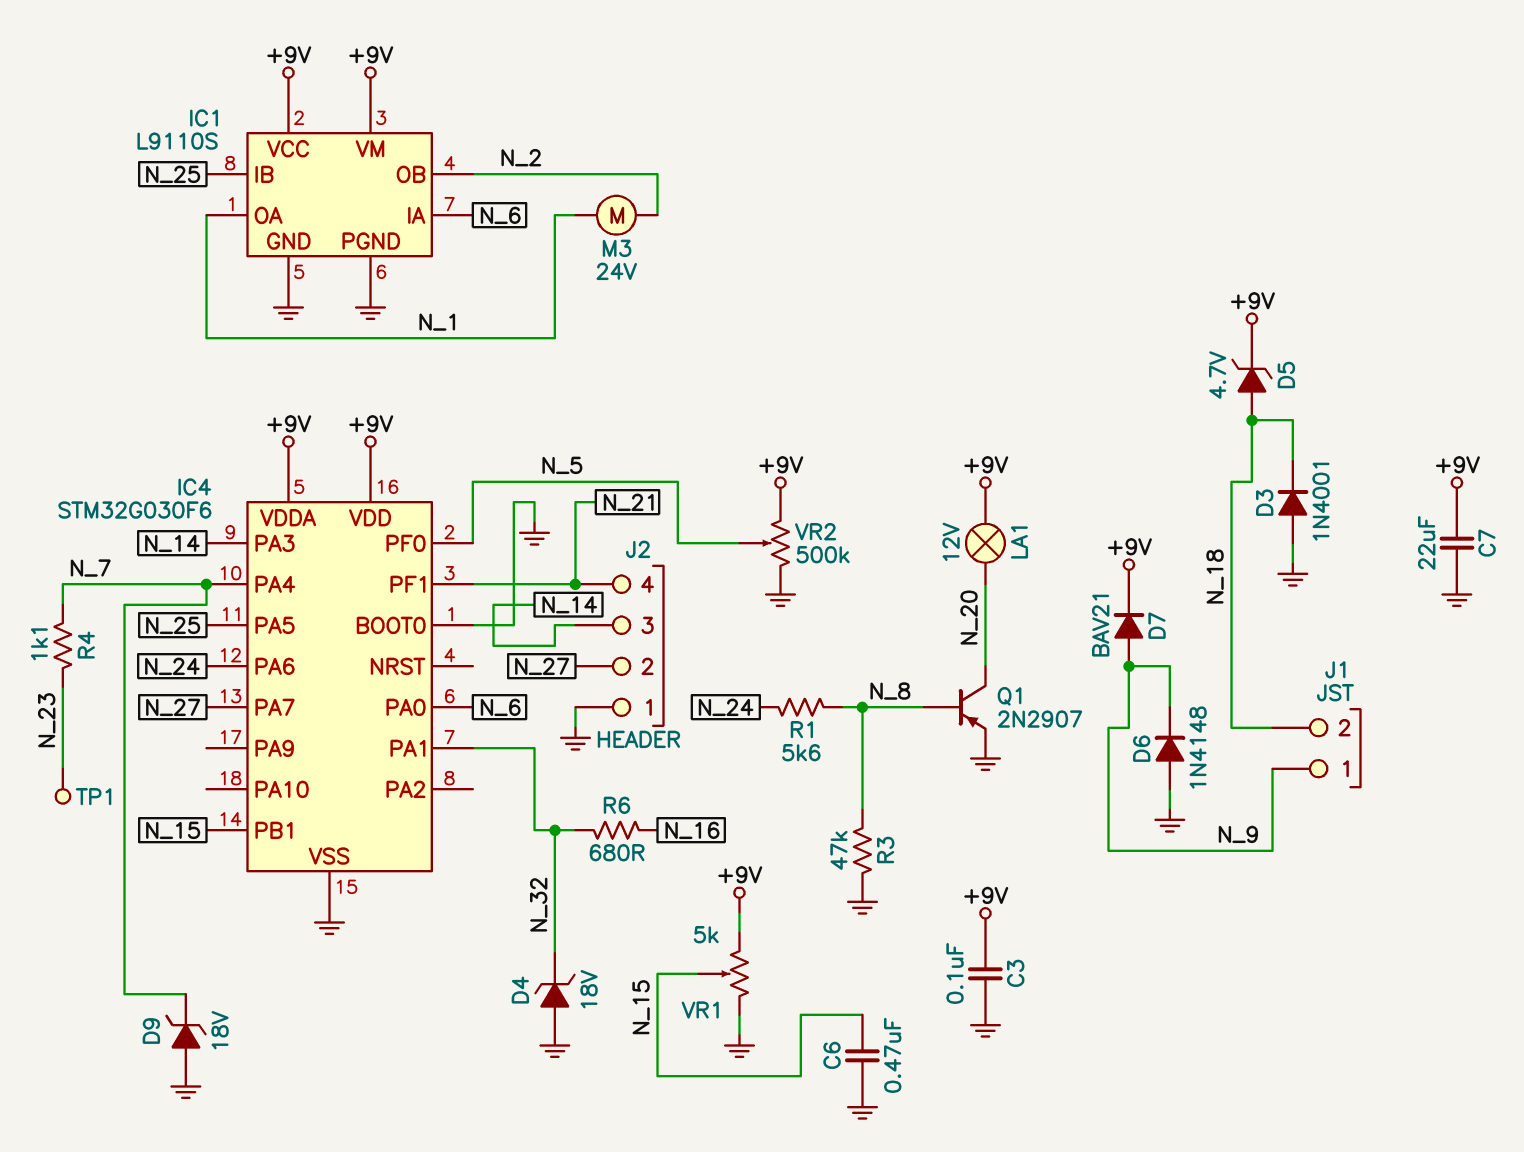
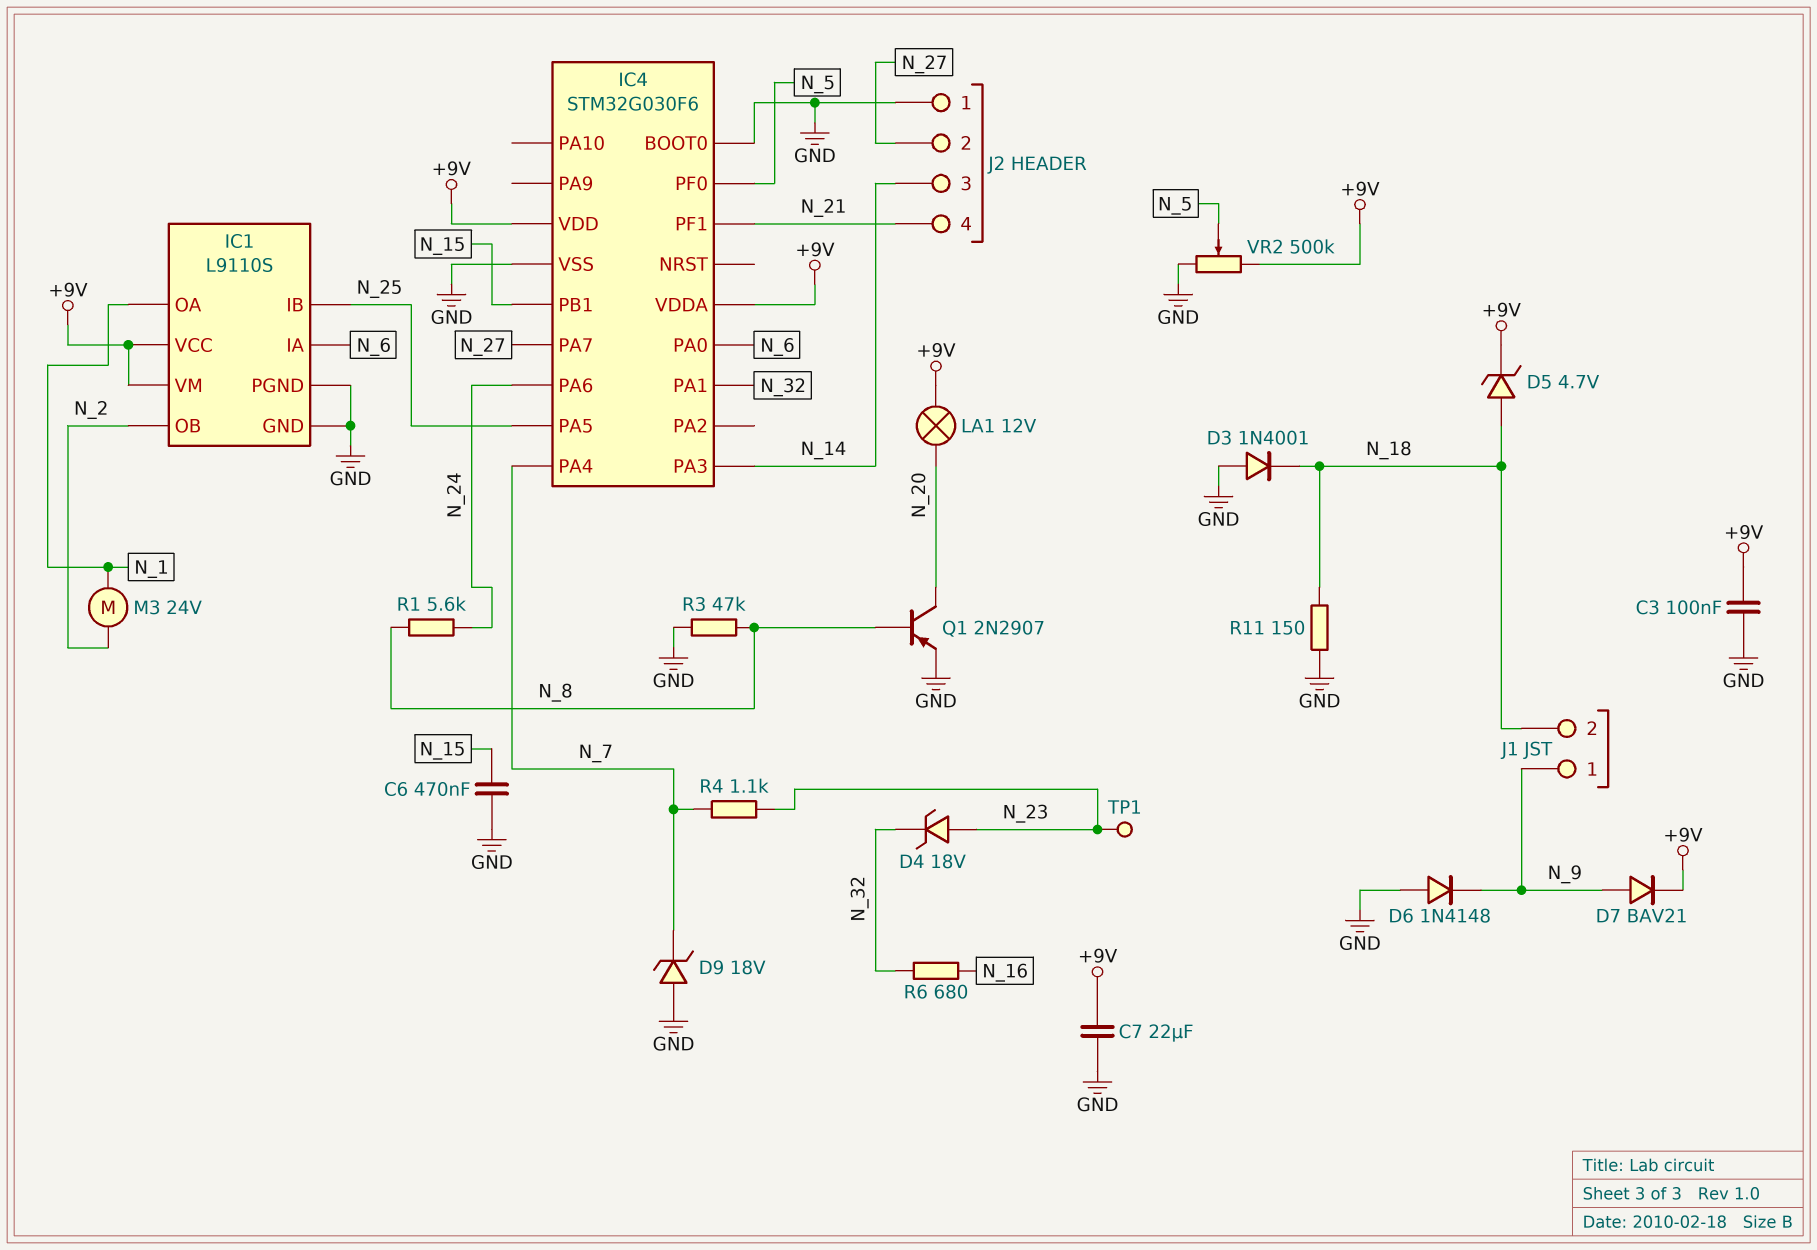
D4: zener 18V (A GND, K N_32) -> zener 18V (A N_23, K N_32)
R11: none -> 150 (GND, N_18)
VR1: 5k (+9V, GND, wiper N_15) -> none

